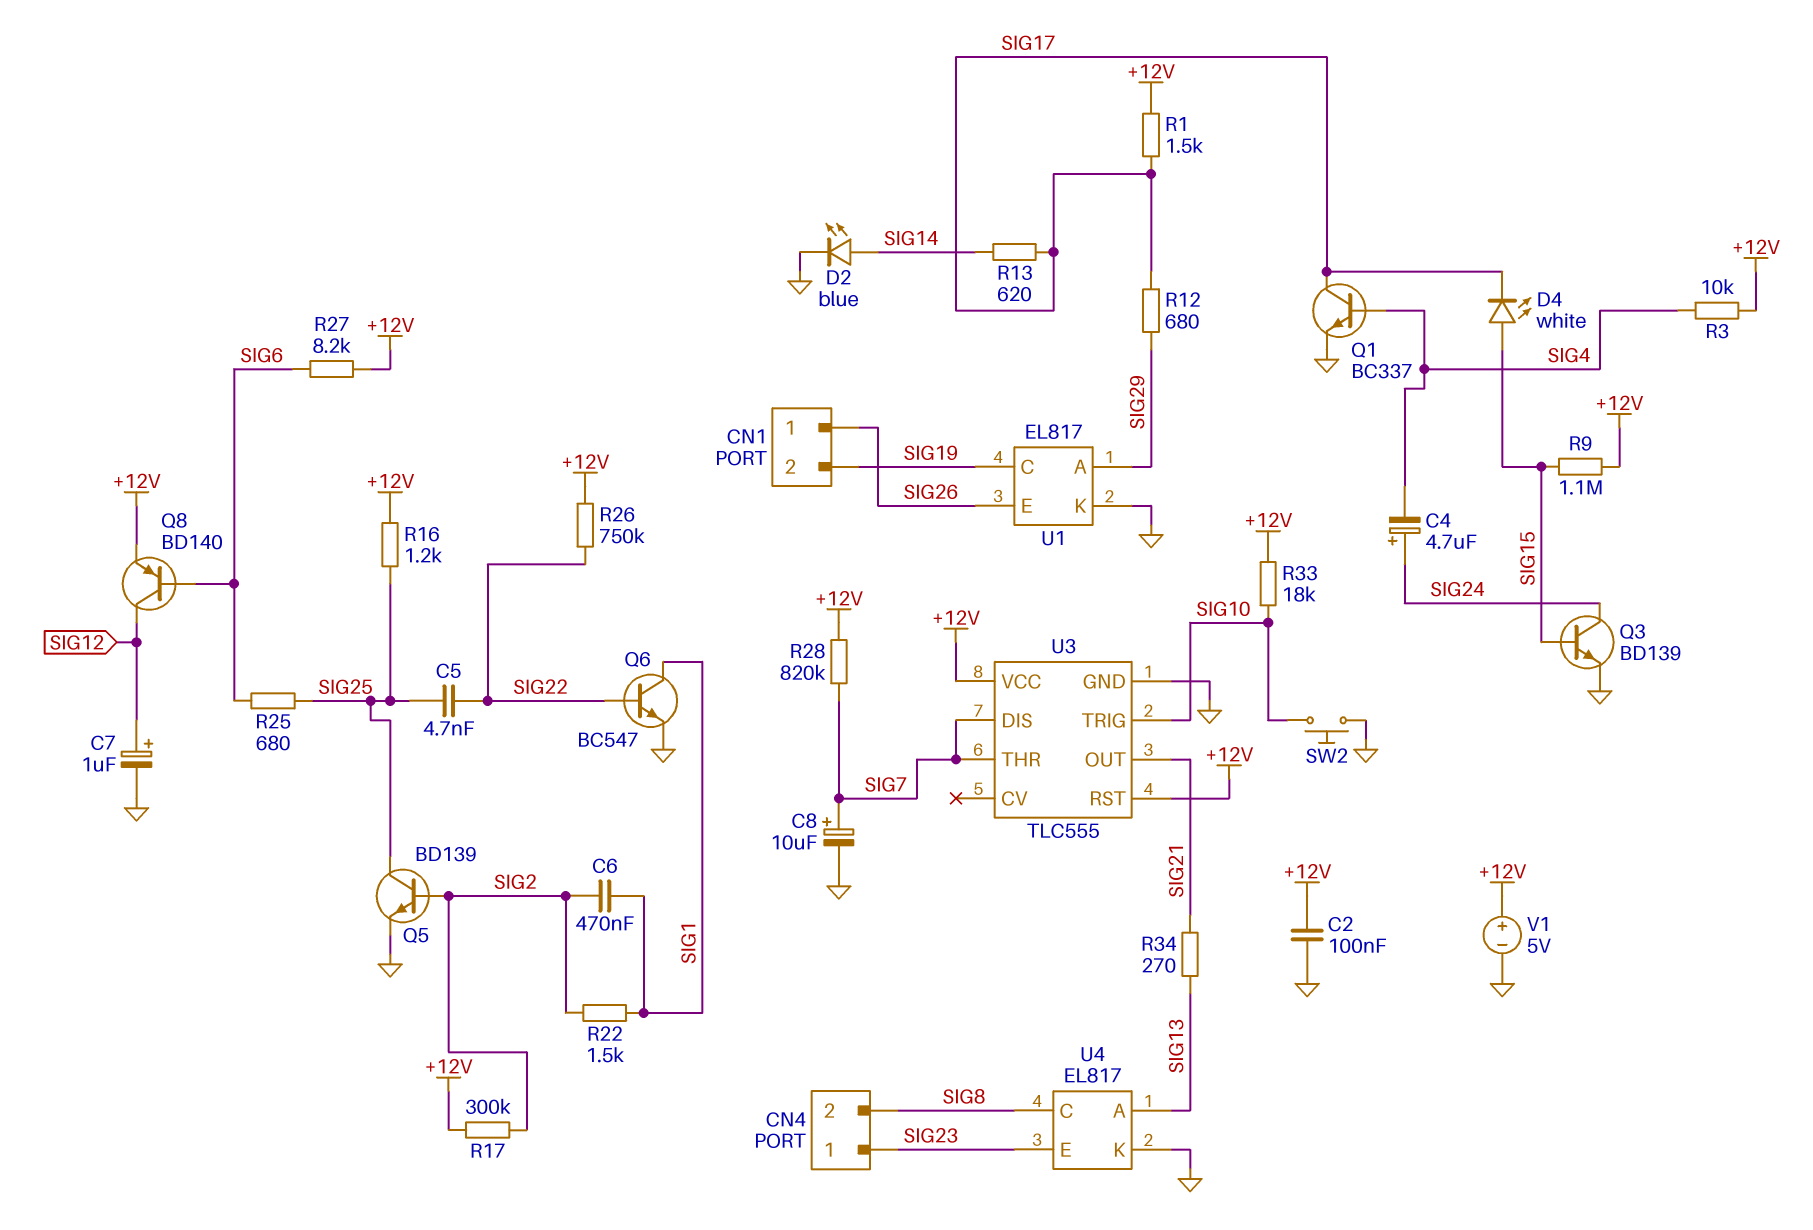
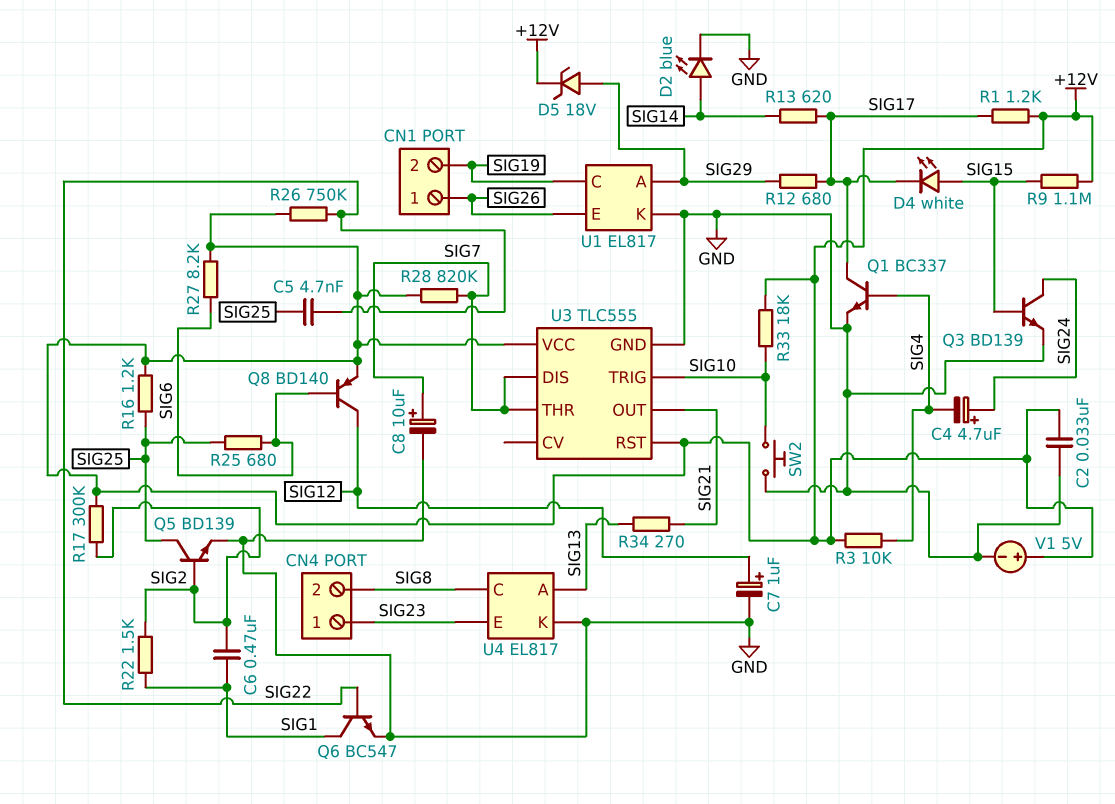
C2: 100nF (+12V, GND) -> 33nF (+12V, GND)
D5: none -> zener 18V (A SIG29, K +12V)
R1: 1.5k (+12V, SIG17) -> 1.2k (+12V, SIG17)

